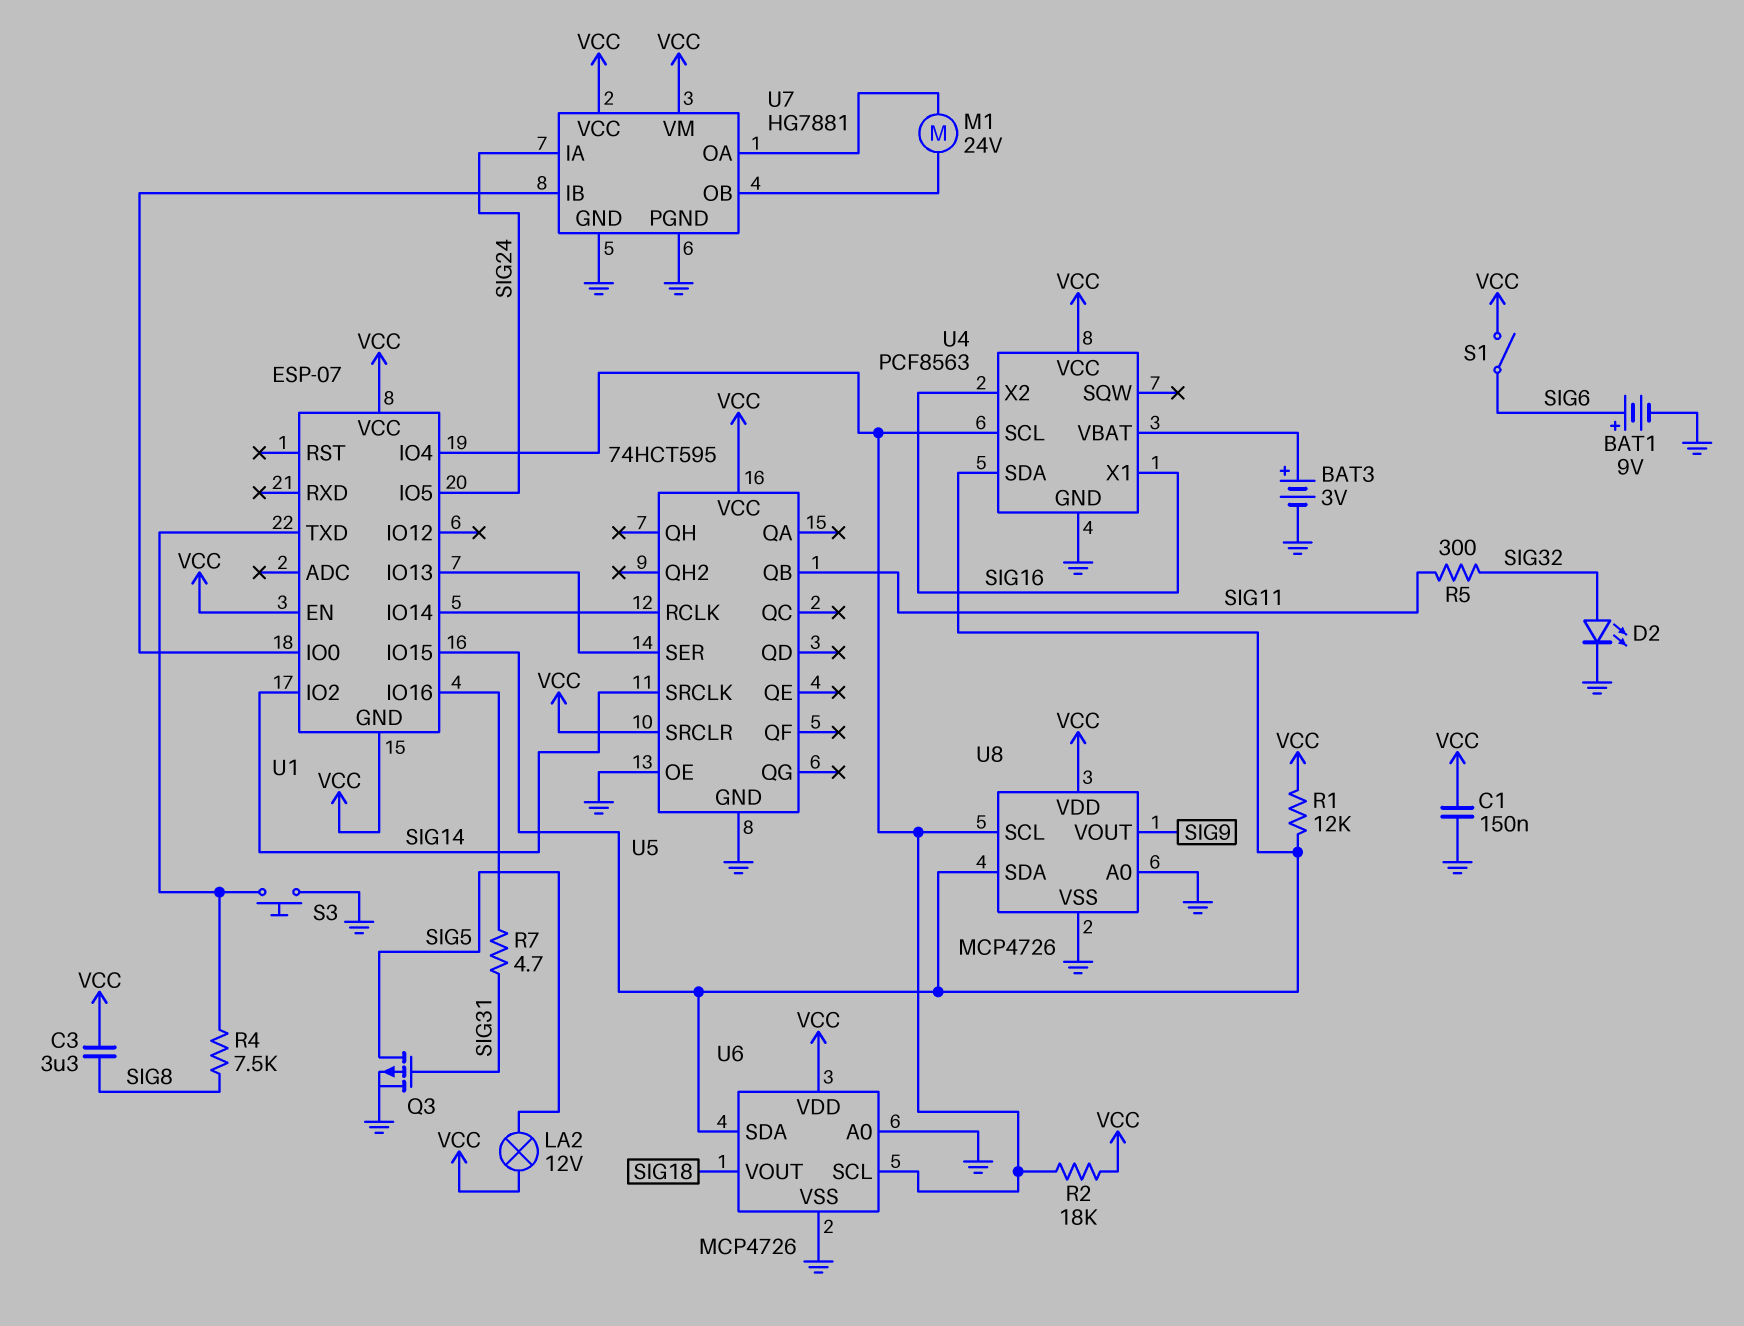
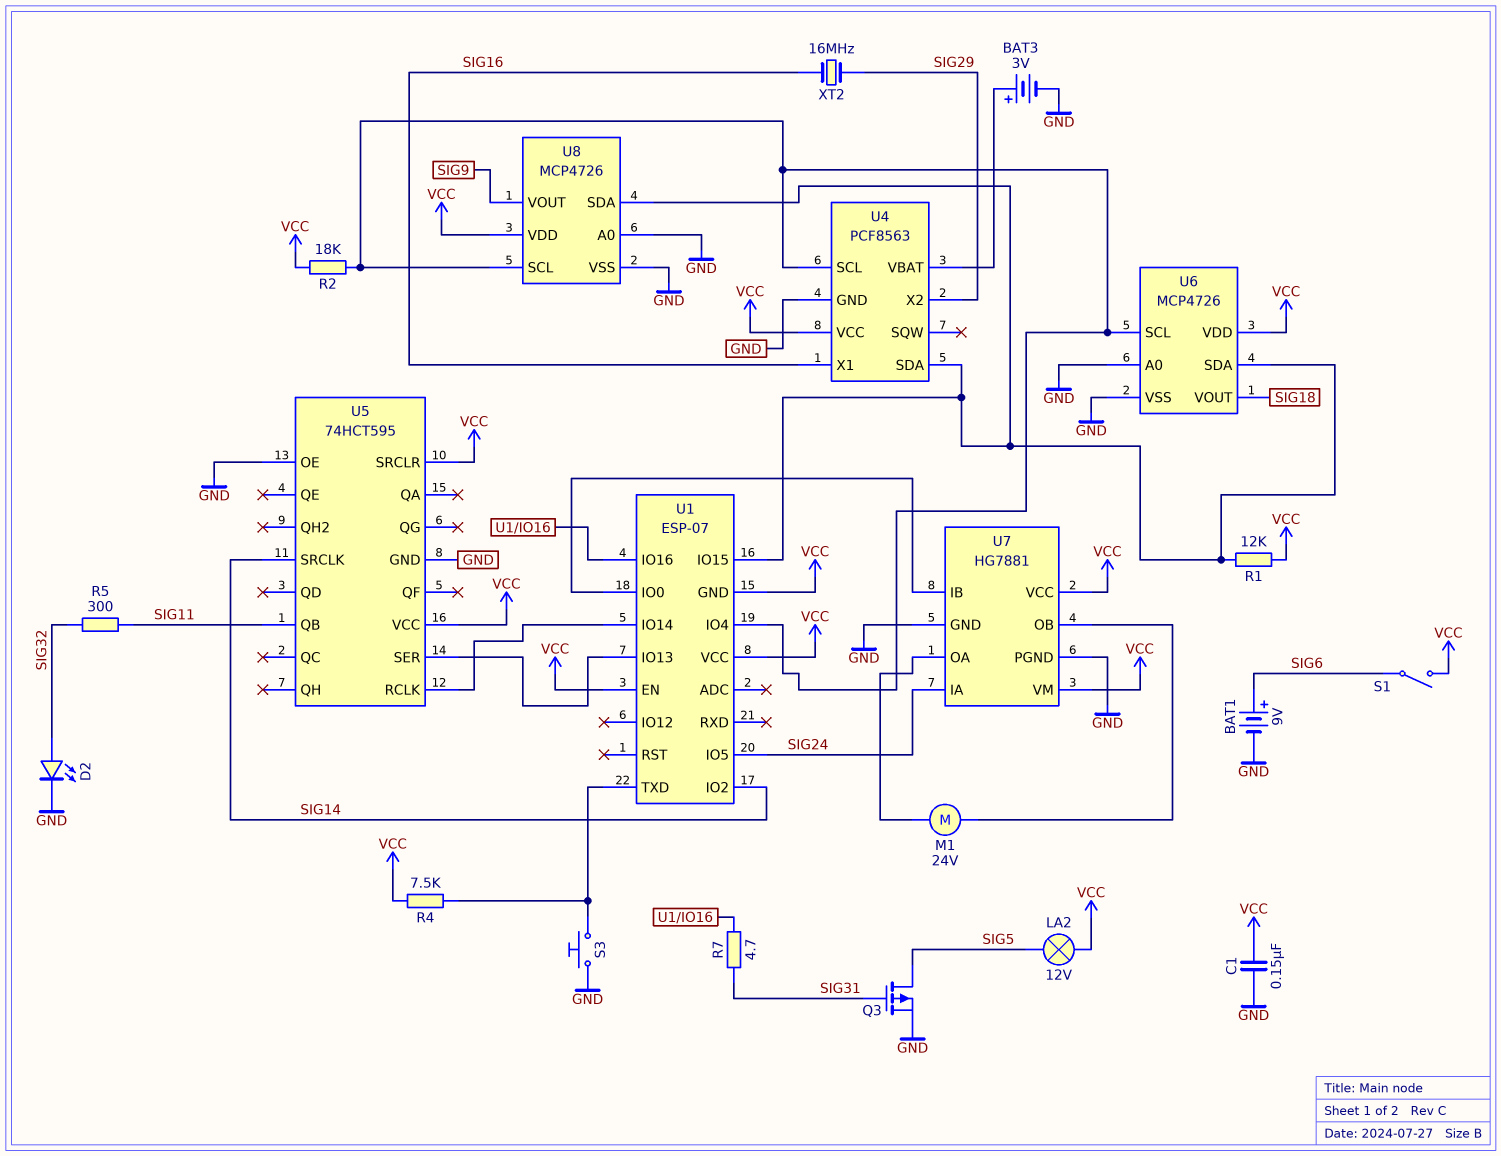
C3: 3.3uF (SIG8, VCC) -> none
R4: 7.5k (SIG8, U1/TXD) -> 7.5k (U1/TXD, VCC)
U4 pin X2: SIG16 -> SIG29
XT2: none -> 16MHz (SIG16, SIG29)

